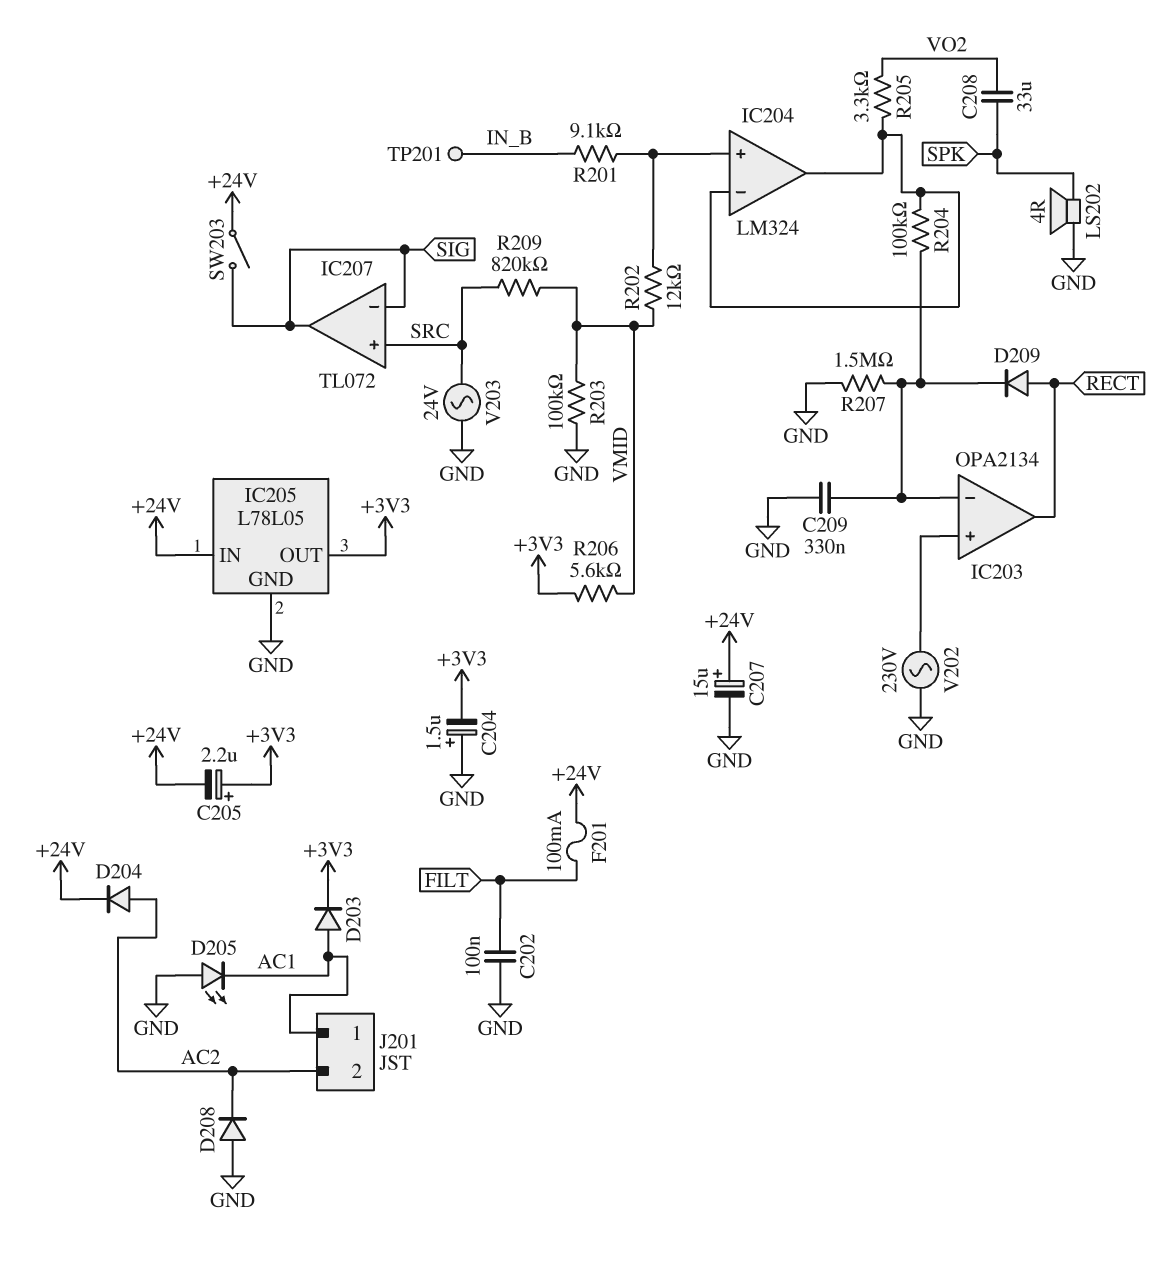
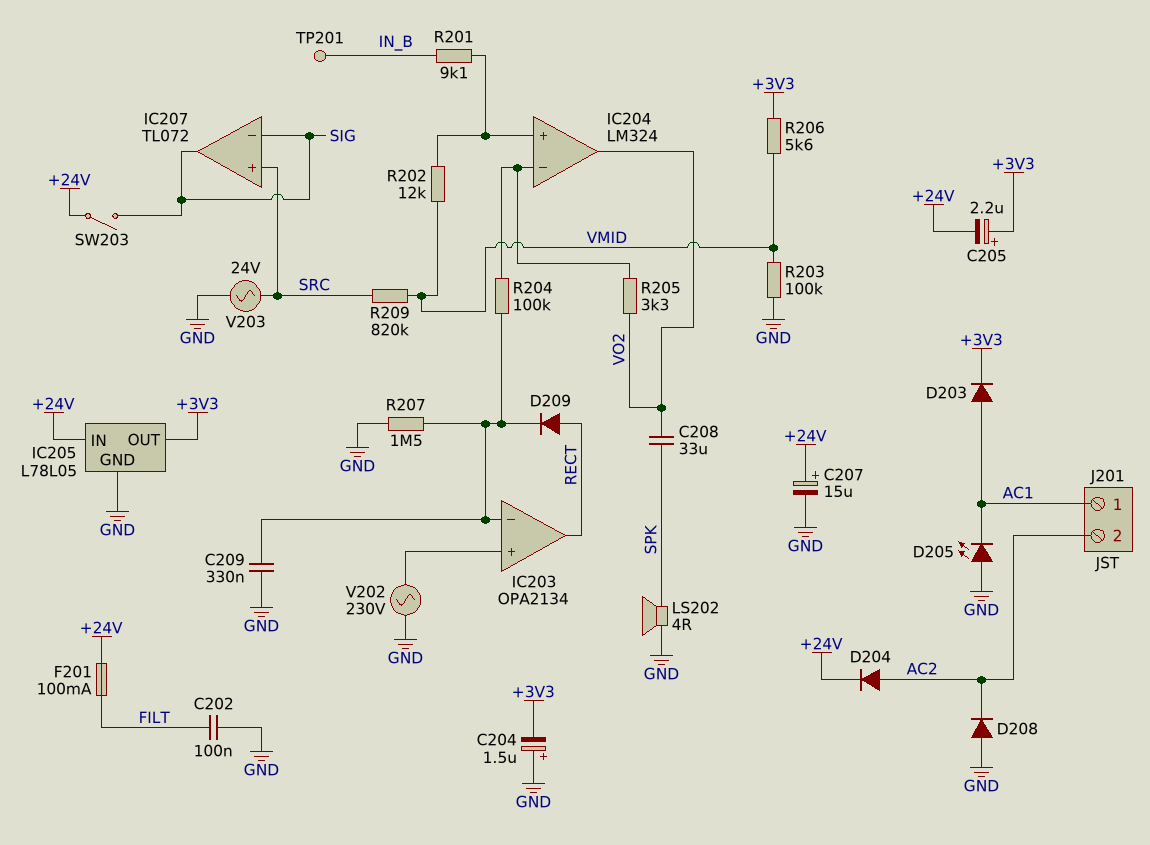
IC204 pin out: IC204/in- -> VO2

